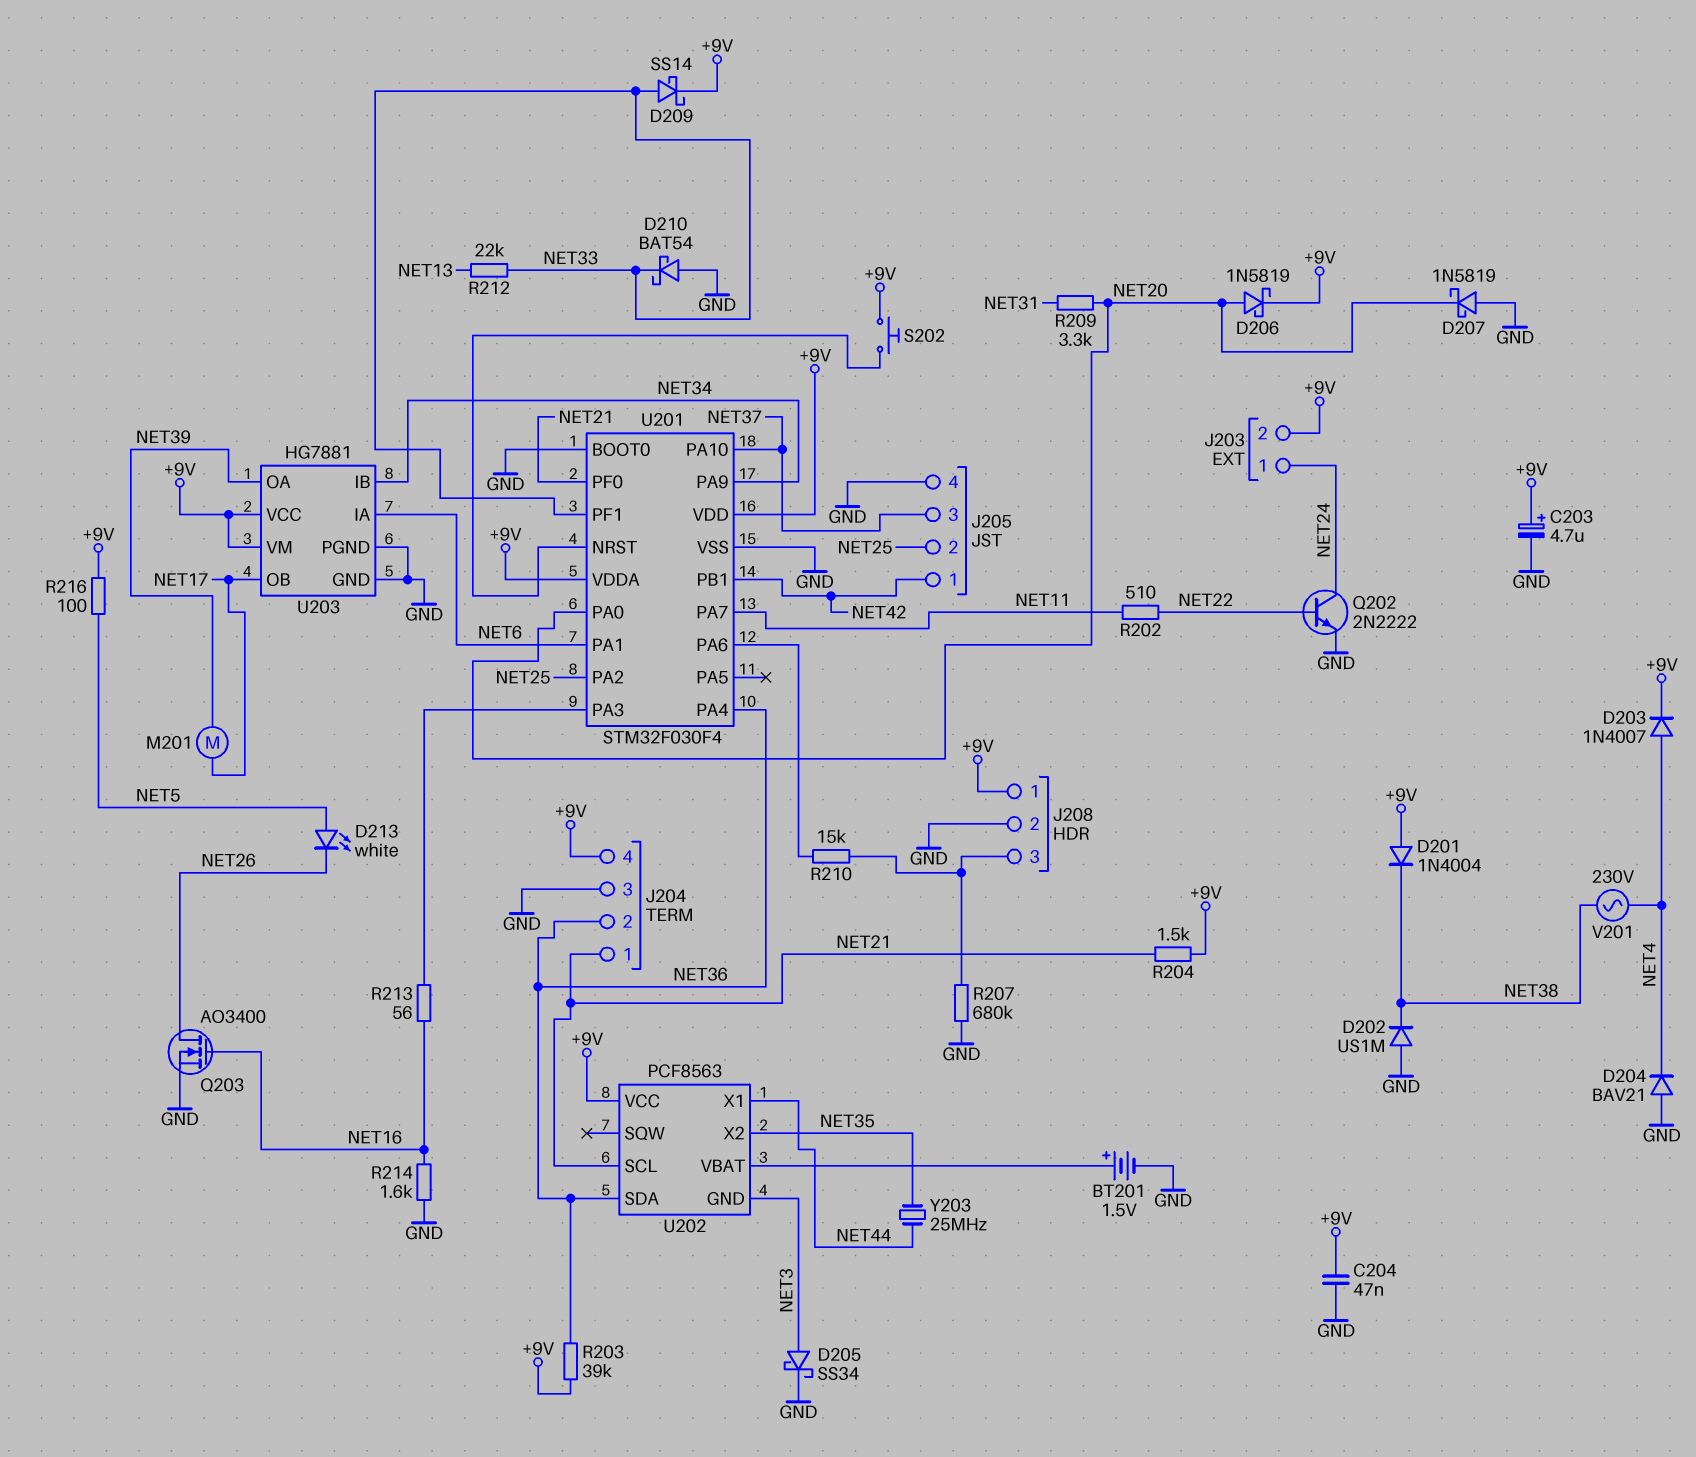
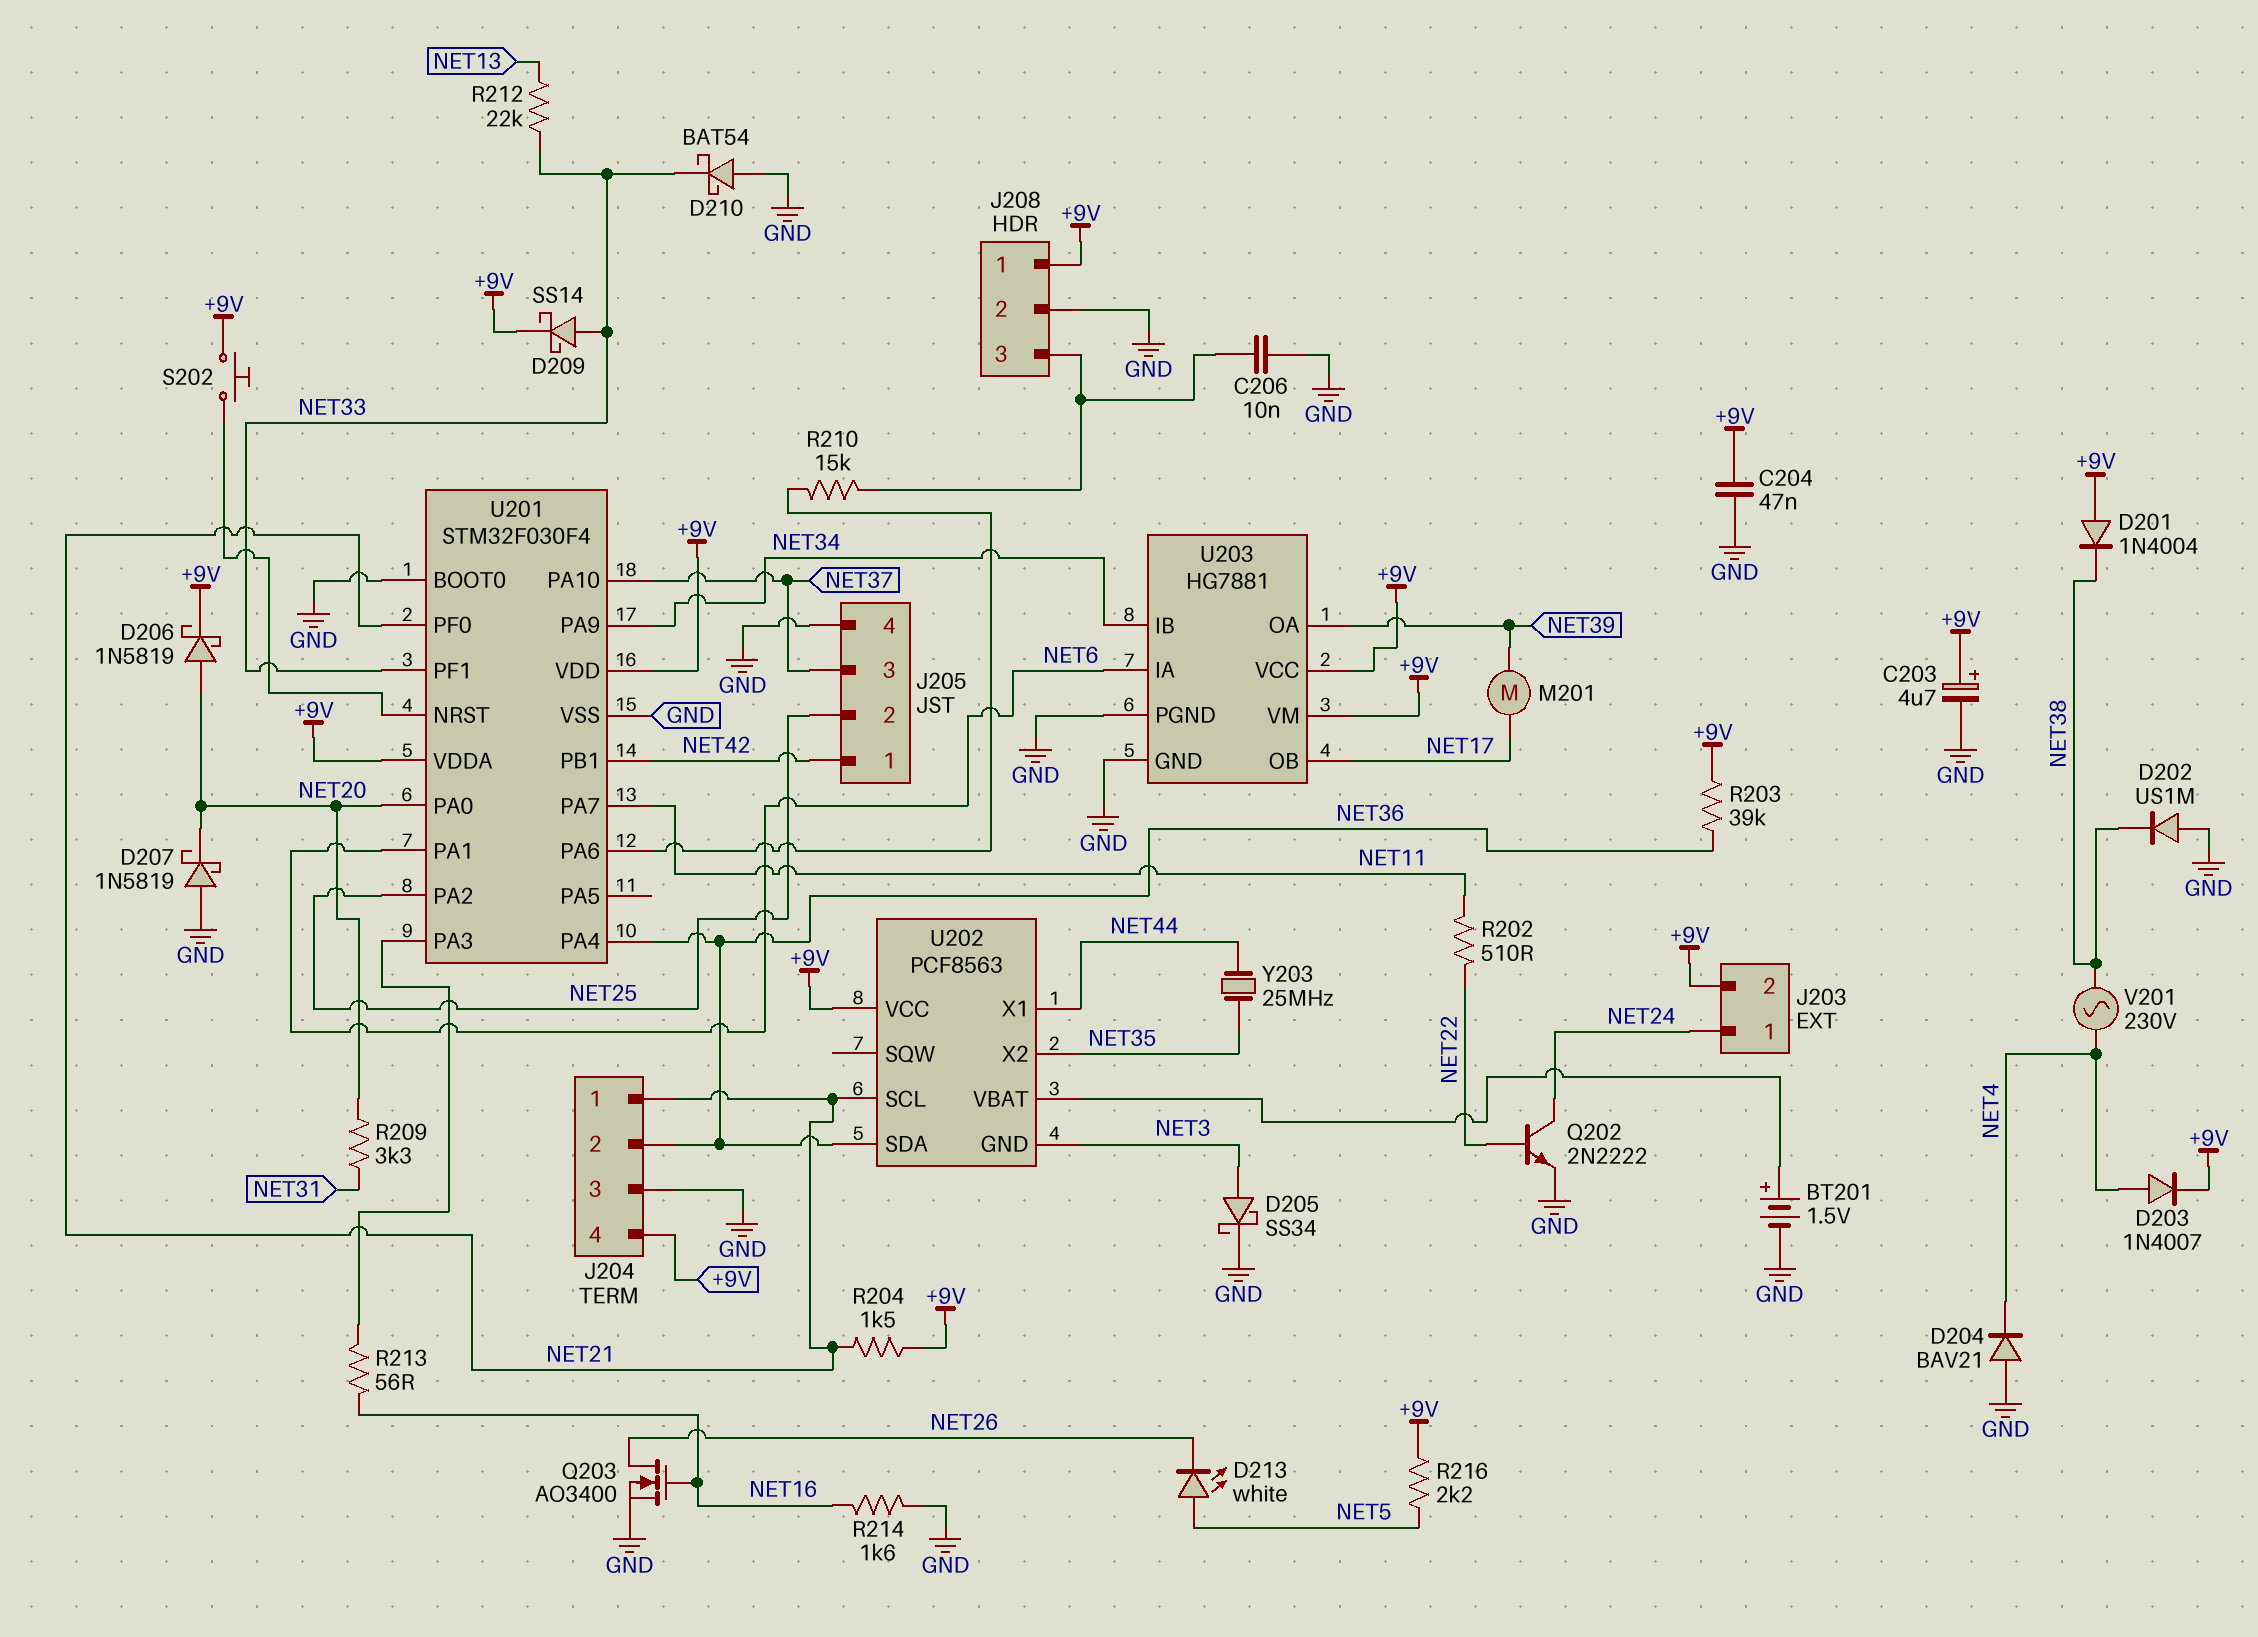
C206: none -> 10nF (GND, J208/3)
R207: 680k (GND, J208/3) -> none
R216: 100 (+9V, NET5) -> 2.2k (+9V, NET5)

